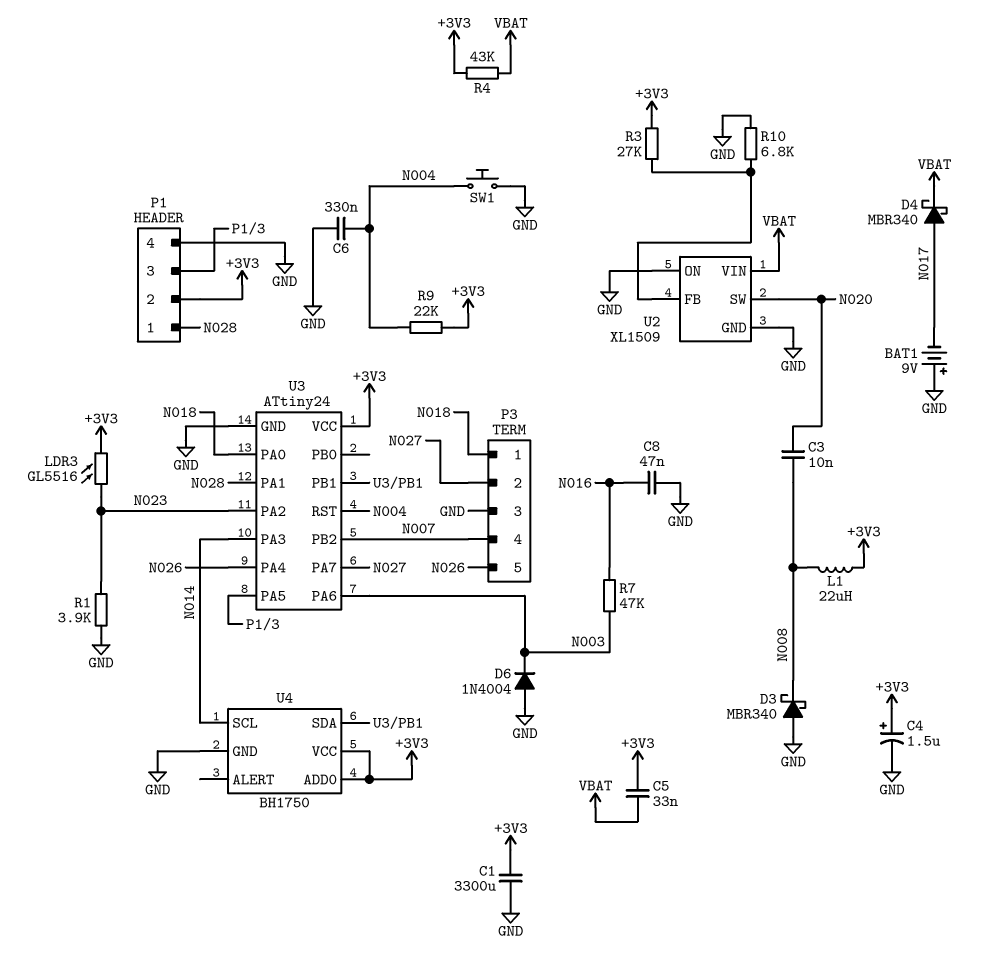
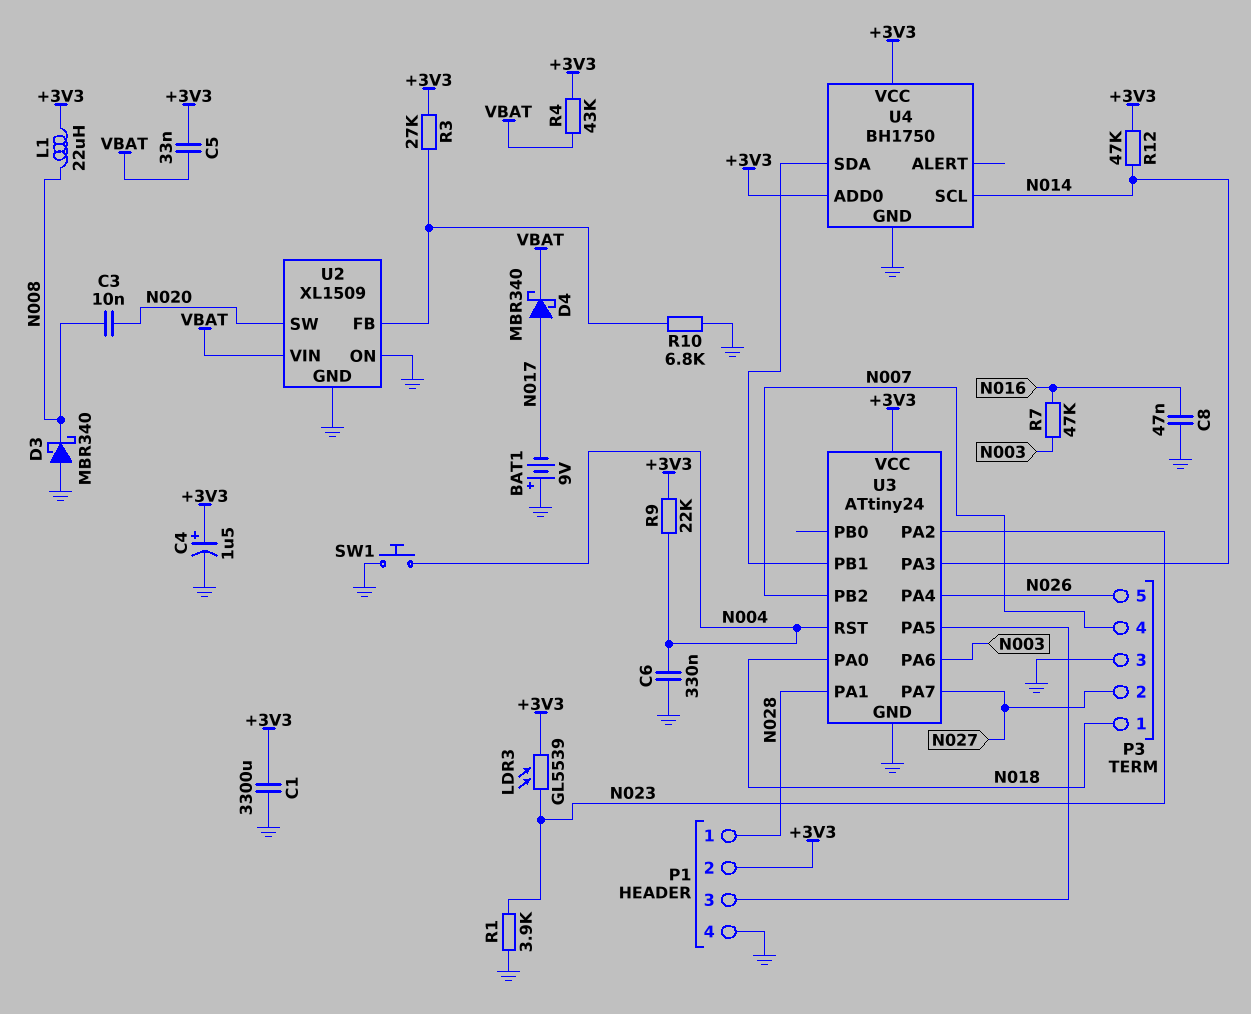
D6: diode 1N4004 (A GND, K N003) -> none
LDR3: GL5516 (+3V3, N023) -> GL5539 (+3V3, N023)
R12: none -> 47k (+3V3, N014)

